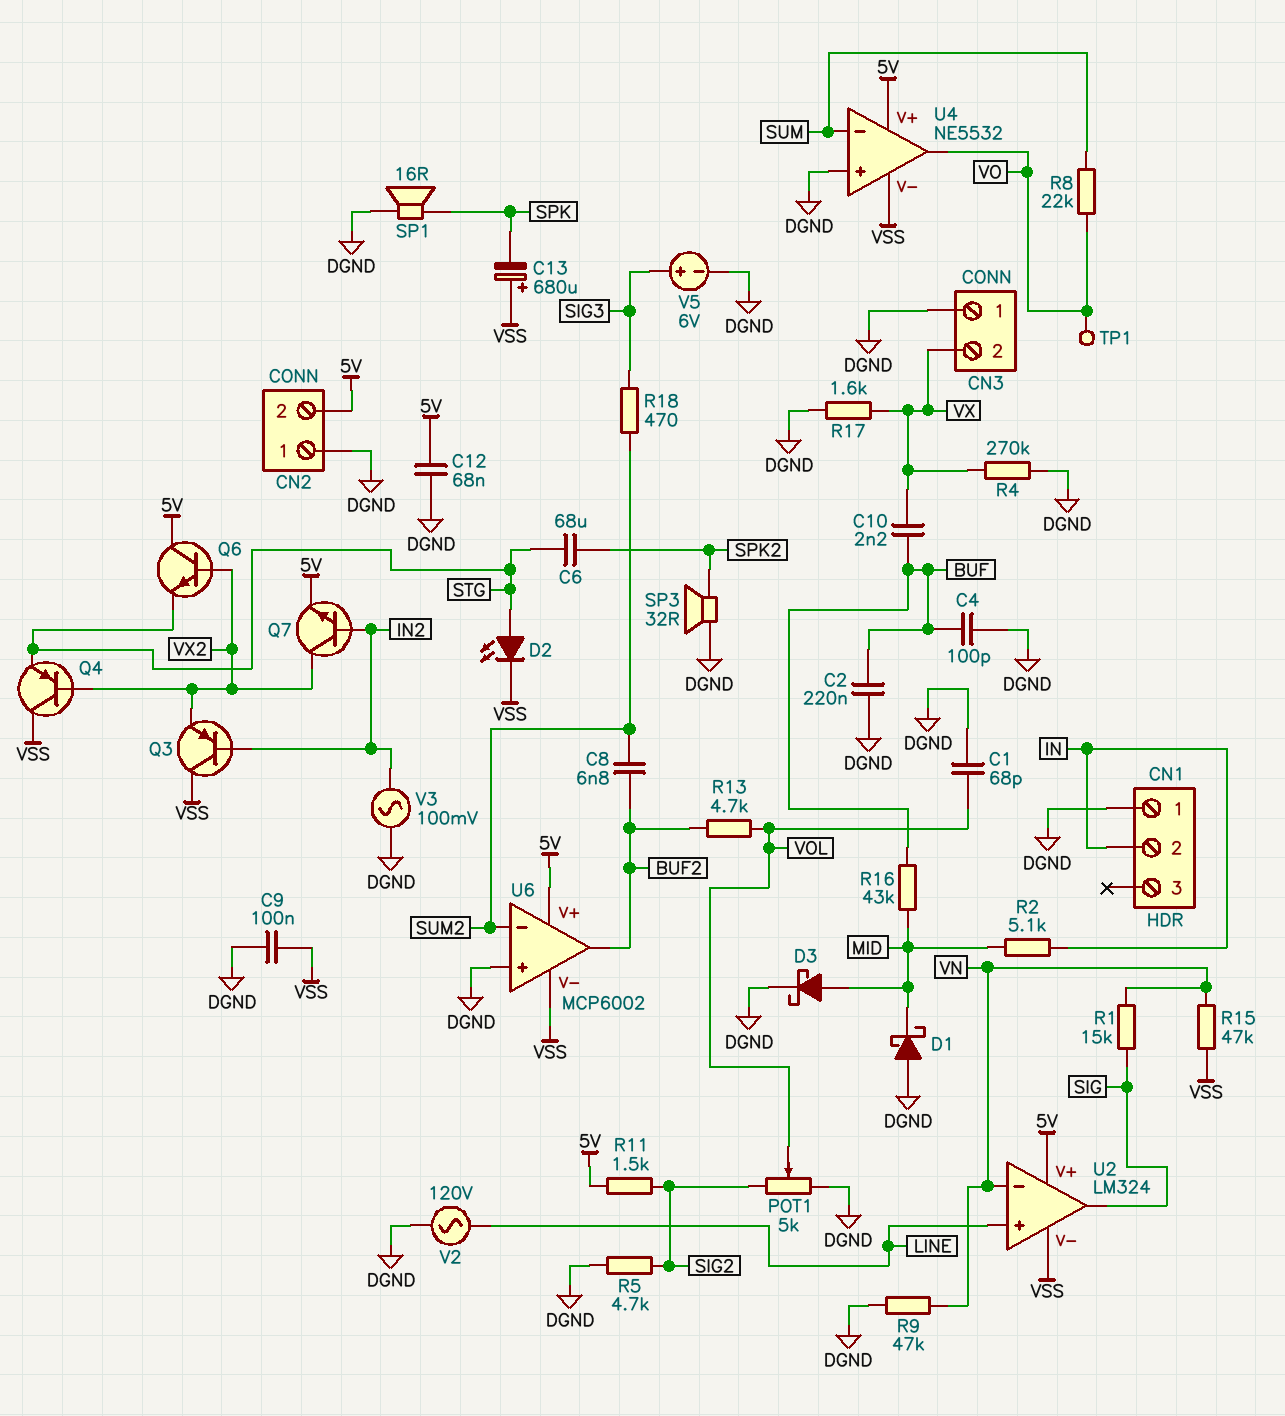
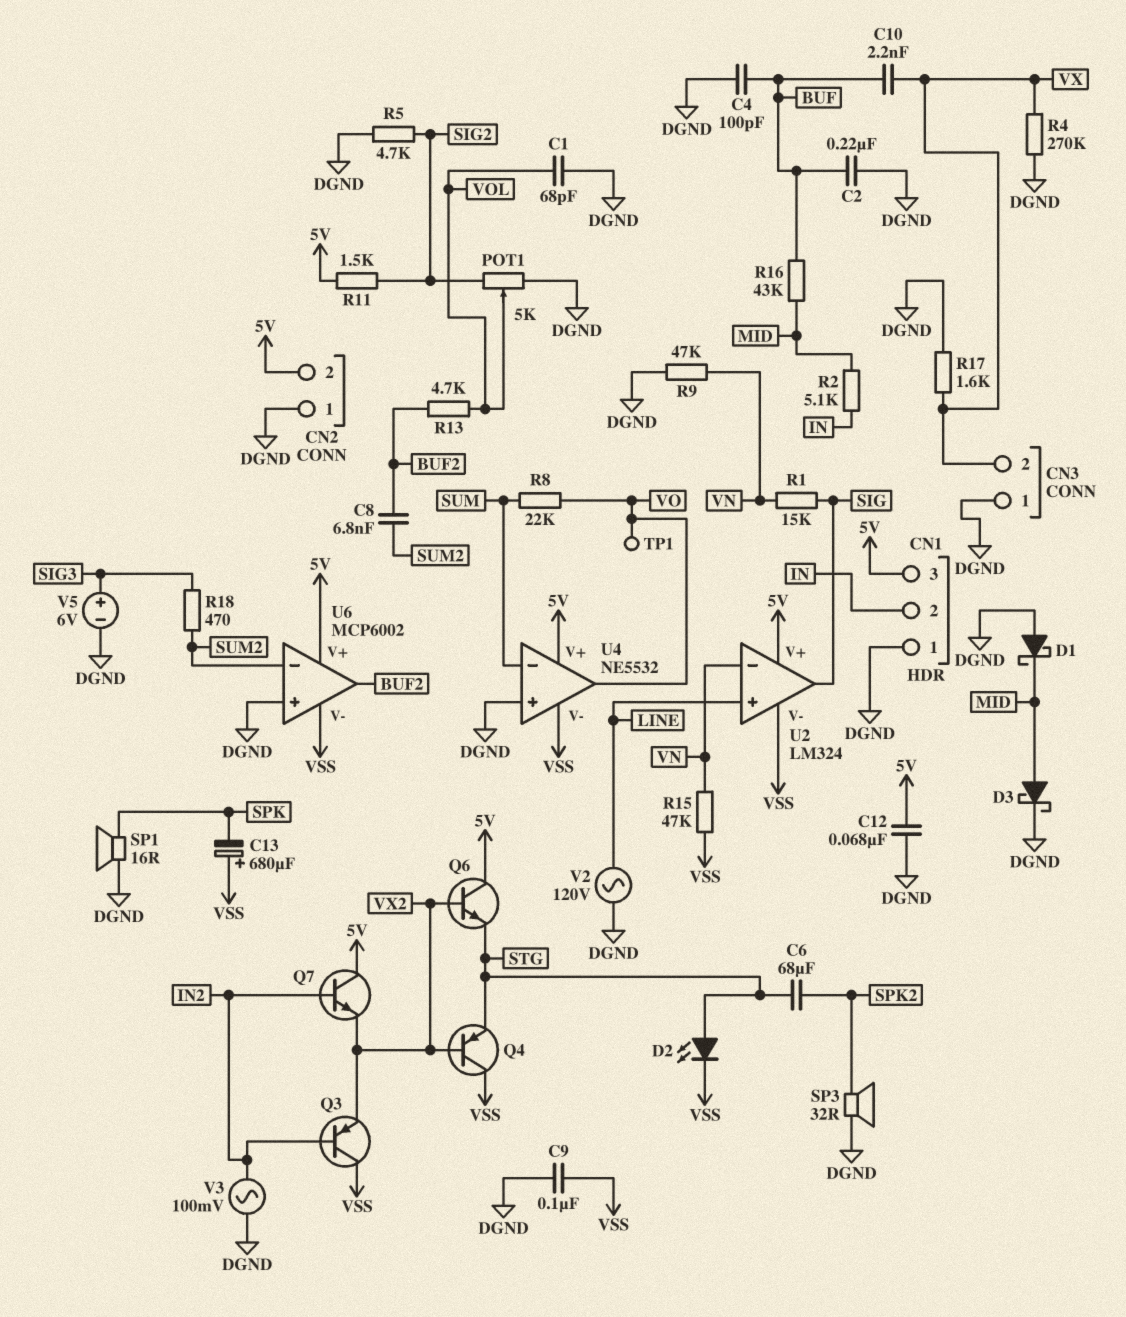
CN1 pin 3: none -> 5V
Q7: NPN (B IN2, C VX2, E 5V) -> NPN (B IN2, C 5V, E VX2)

